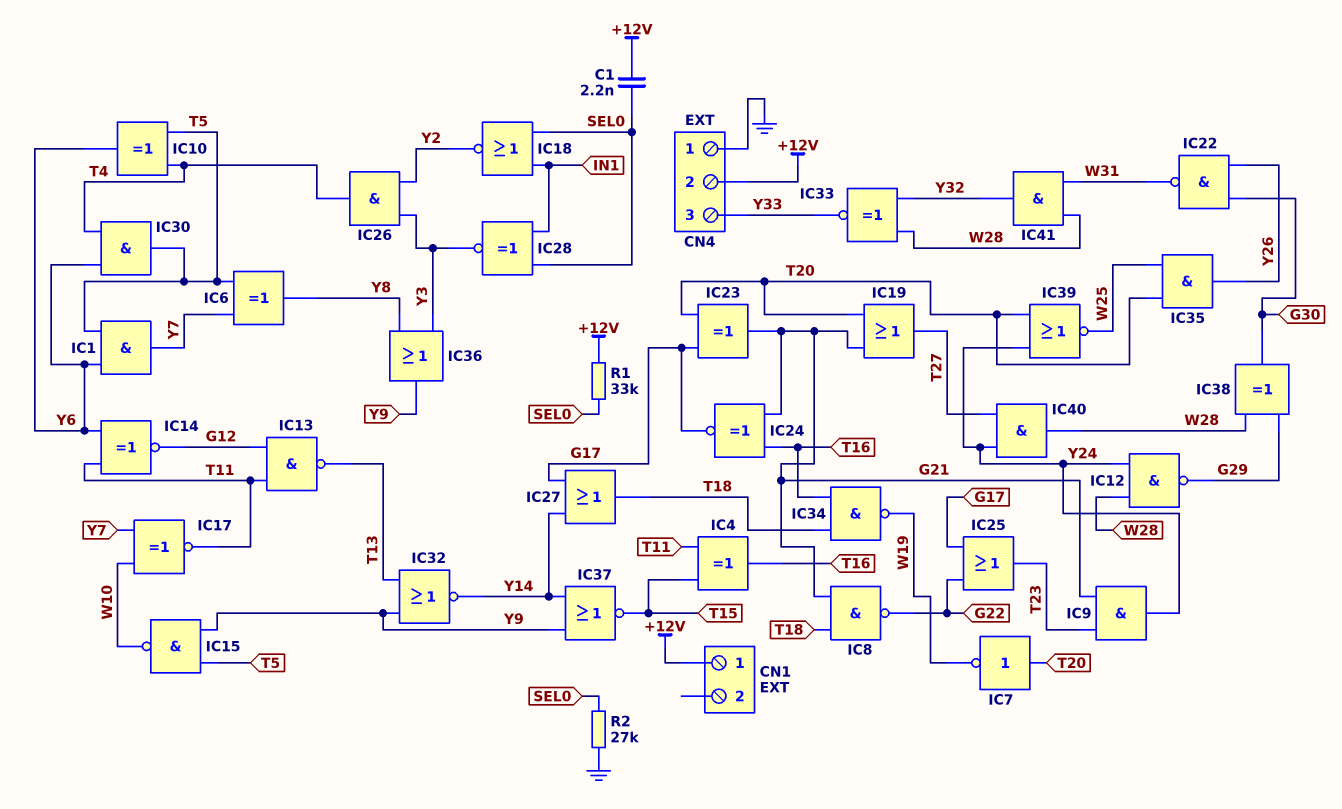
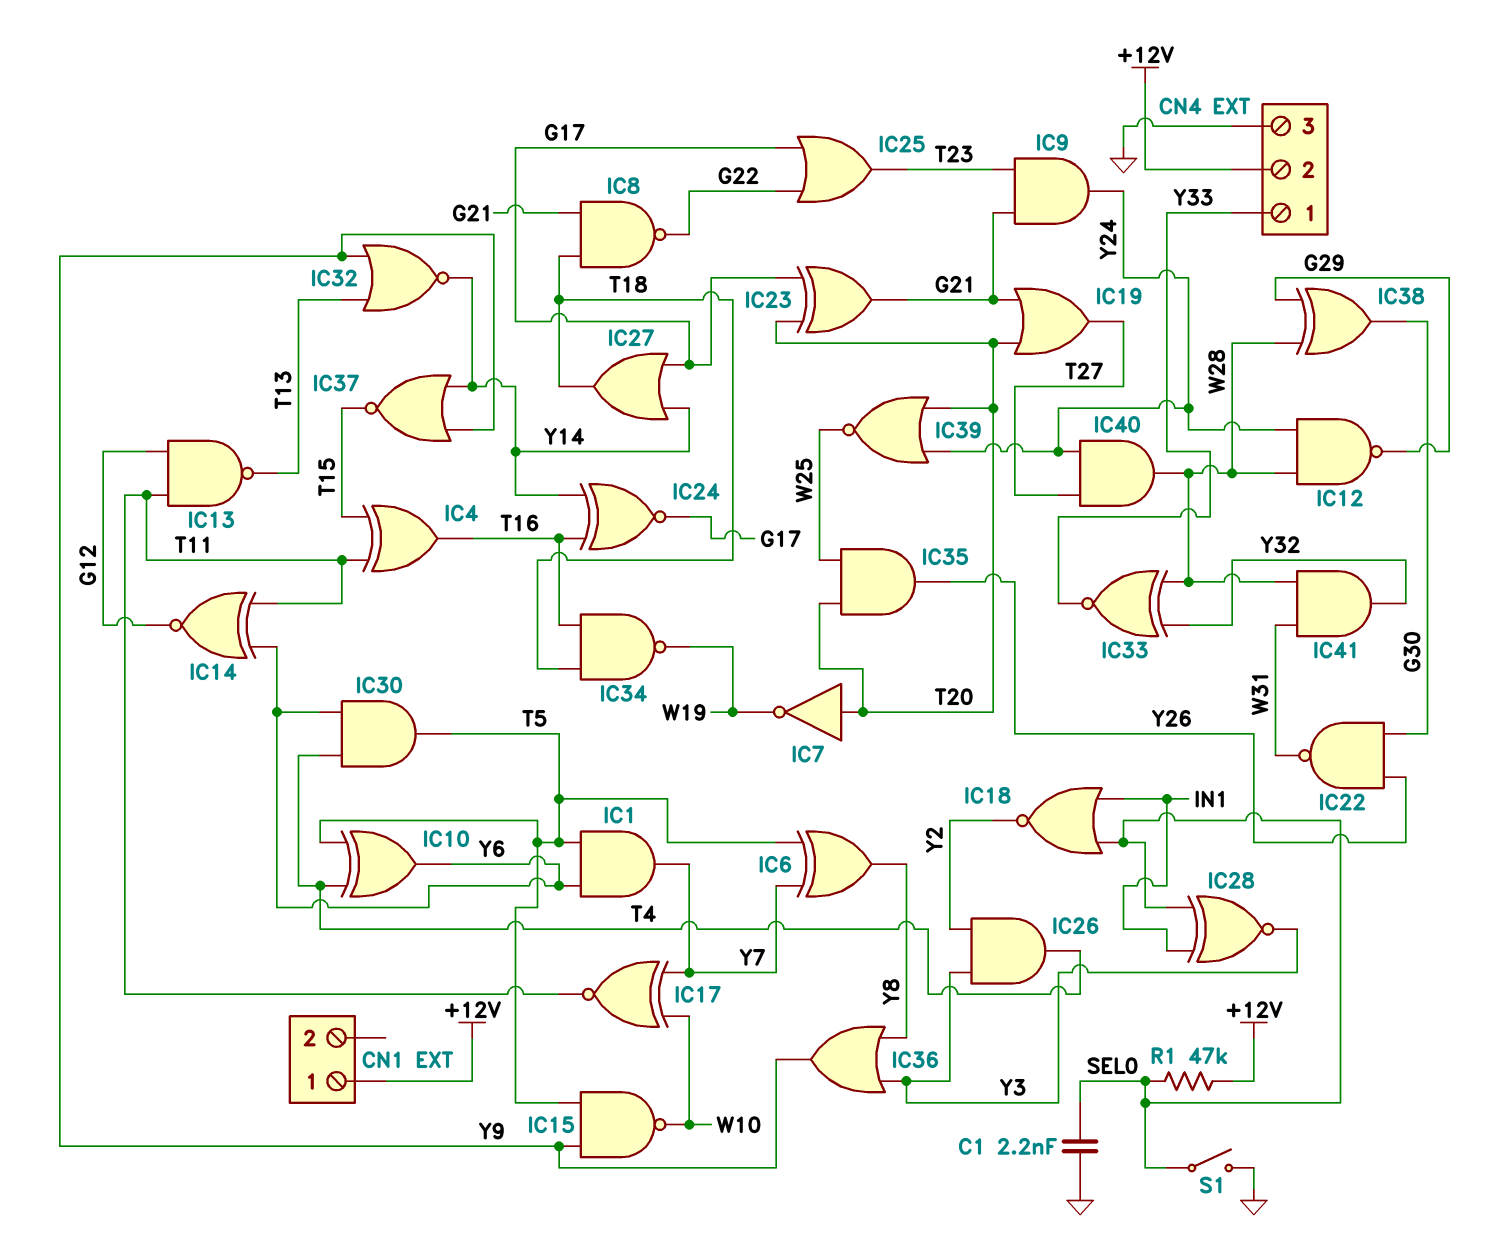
C1: 2.2nF (+12V, SEL0) -> 2.2nF (GND, SEL0)
CN4 pin 1: GND -> Y33
CN4 pin 3: Y33 -> GND
IC24: XNOR (in G21, in T16, out G17) -> XNOR (in T16, in Y14, out G17)
R1: 33k (+12V, SEL0) -> 47k (+12V, SEL0)
R2: 27k (GND, SEL0) -> none
S1: none -> switch (GND, SEL0)

